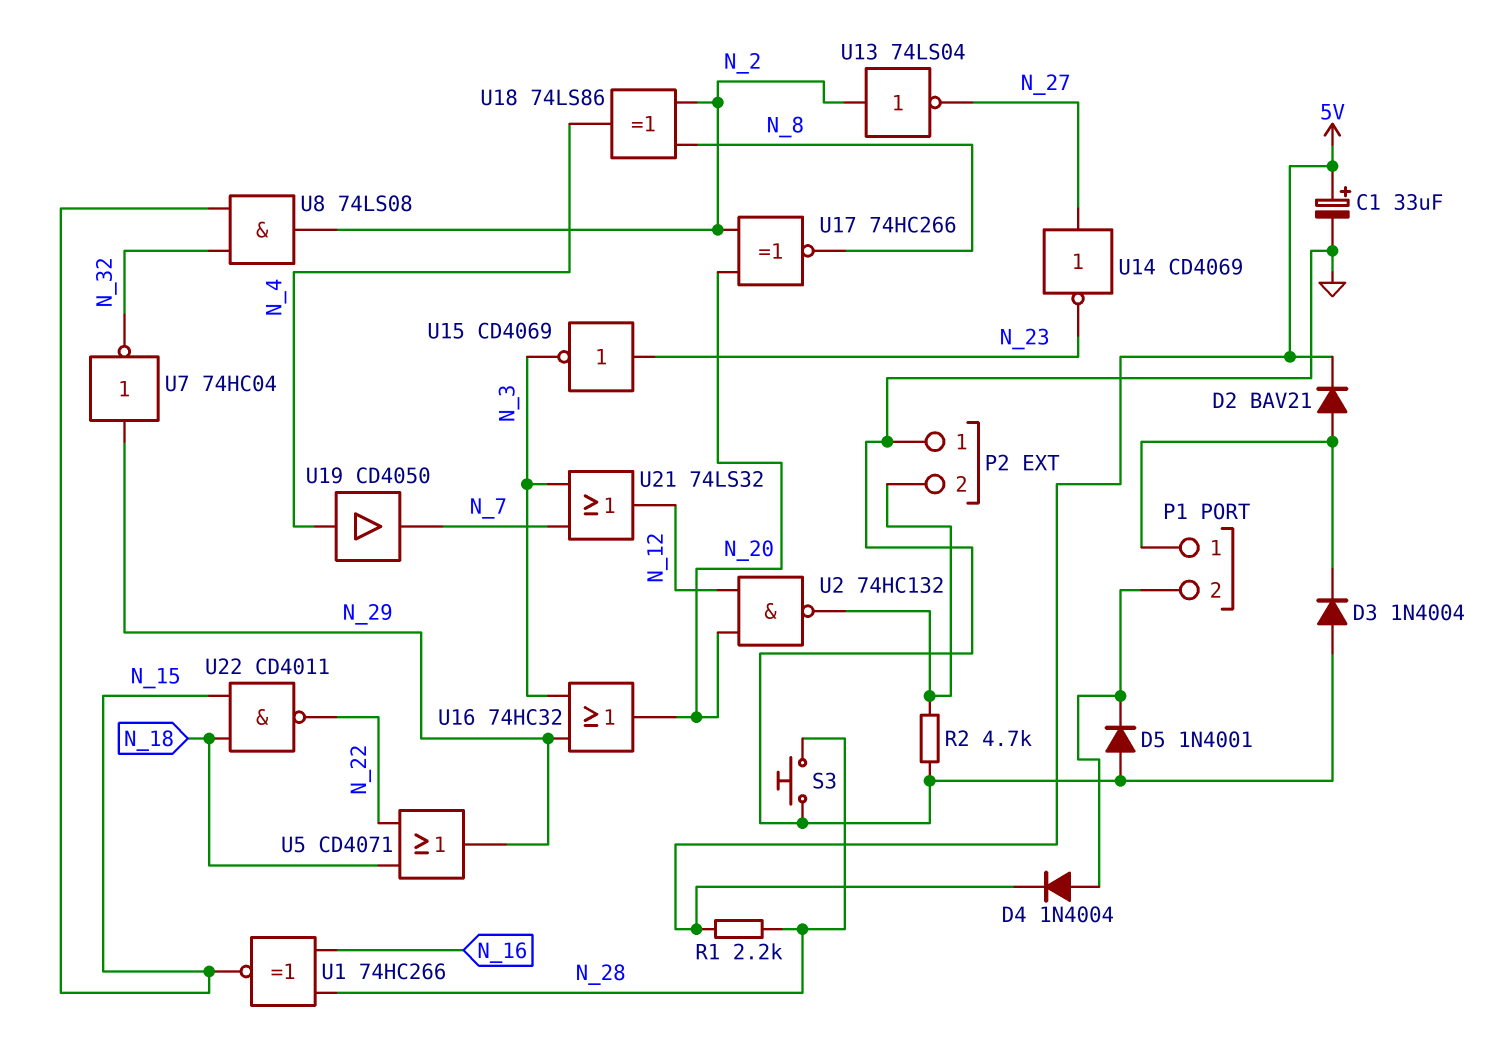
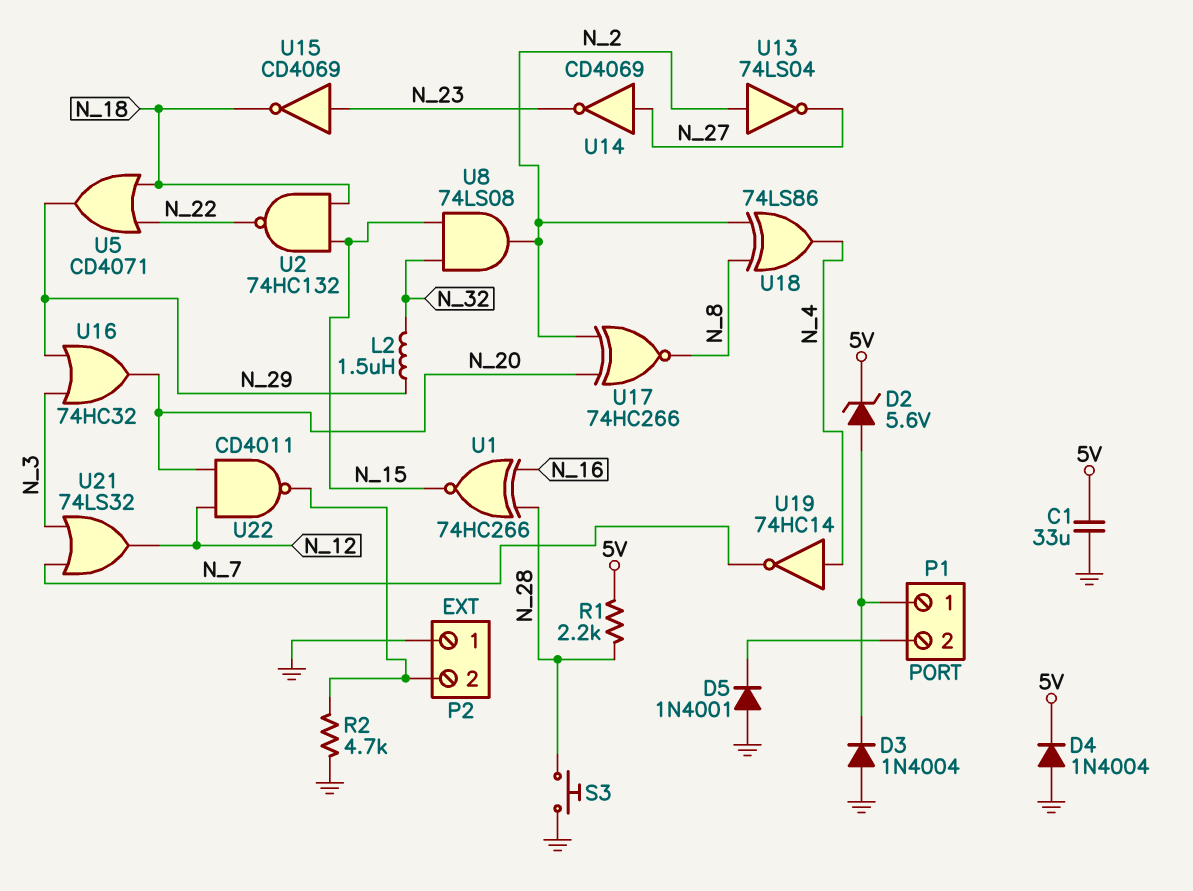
C1: 33uF (plus 5V, minus GND) -> 33uF (5V, GND)
D2: diode BAV21 (A P1/1, K 5V) -> zener 5.6V (A P1/1, K 5V)
D4: diode 1N4004 (A P1/2, K 5V) -> diode 1N4004 (A GND, K 5V)
L2: none -> 1.5uH (N_29, N_32)
U2: NAND 74HC132 (in N_12, in N_20, out P2/2) -> NAND 74HC132 (in N_15, in N_18, out N_22)
U7: NOT 74HC04 (in N_29, out N_32) -> none
U15: NOT CD4069 (in N_23, out N_3) -> NOT CD4069 (in N_23, out N_18)
U19: buffer CD4050 (in N_4, out N_7) -> NOT 74HC14 (in N_4, out N_7)
U22: NAND CD4011 (in N_15, in N_18, out N_22) -> NAND CD4011 (in N_12, in N_20, out P2/2)

